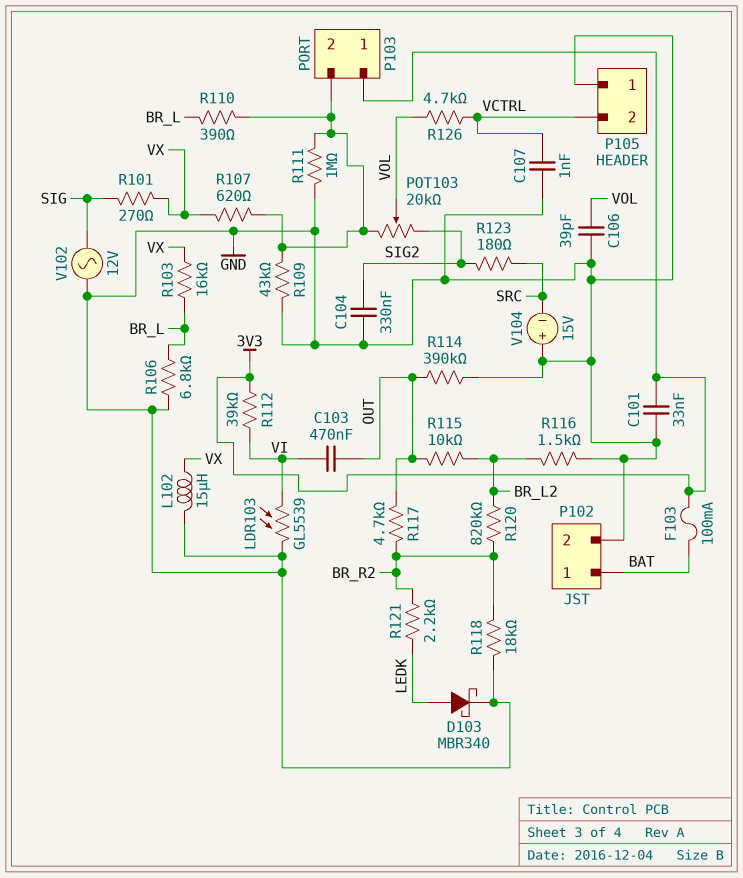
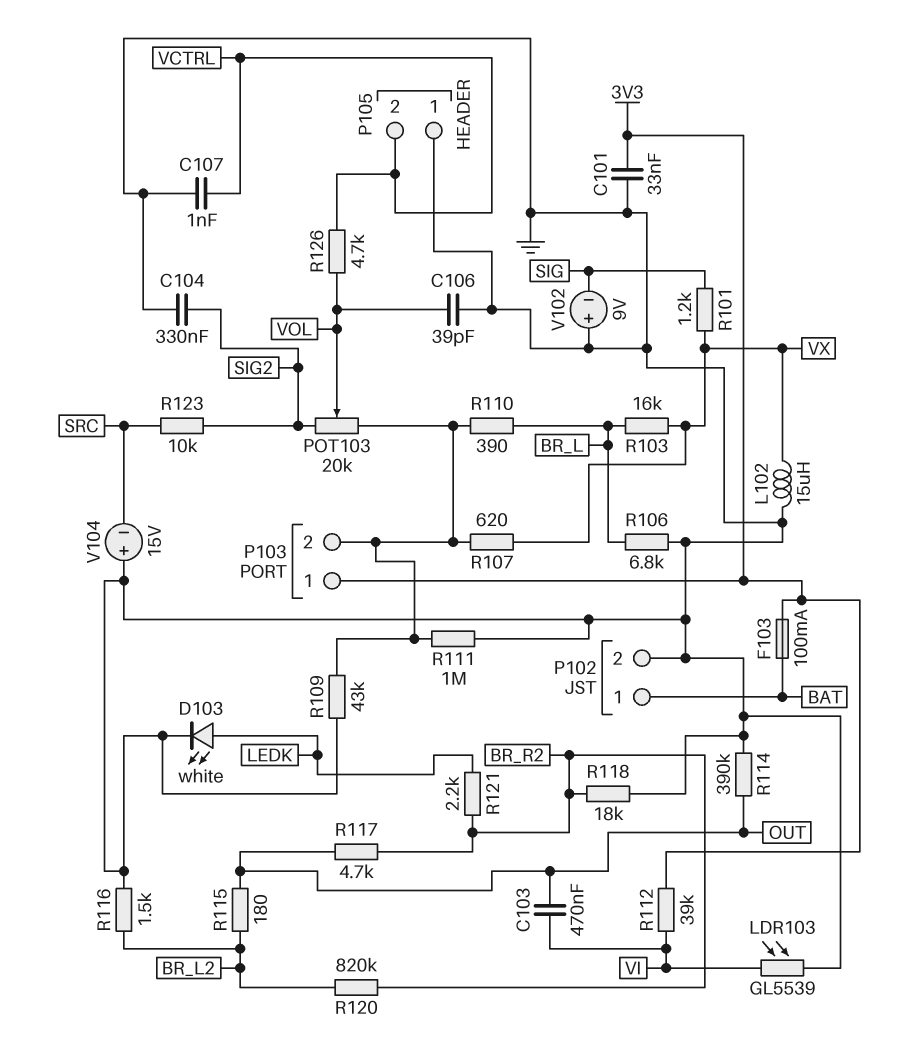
D103: schottky MBR340 (A LEDK, K GND) -> LED white (A LEDK, K GND)
R101: 270 (SIG, VX) -> 1.2k (SIG, VX)
R115: 10k (BR_L2, OUT) -> 180 (BR_L2, OUT)
R123: 180 (SIG2, SRC) -> 10k (SIG2, SRC)
V102: AC 12V (GND, SIG) -> 9V (plus GND, minus SIG)

